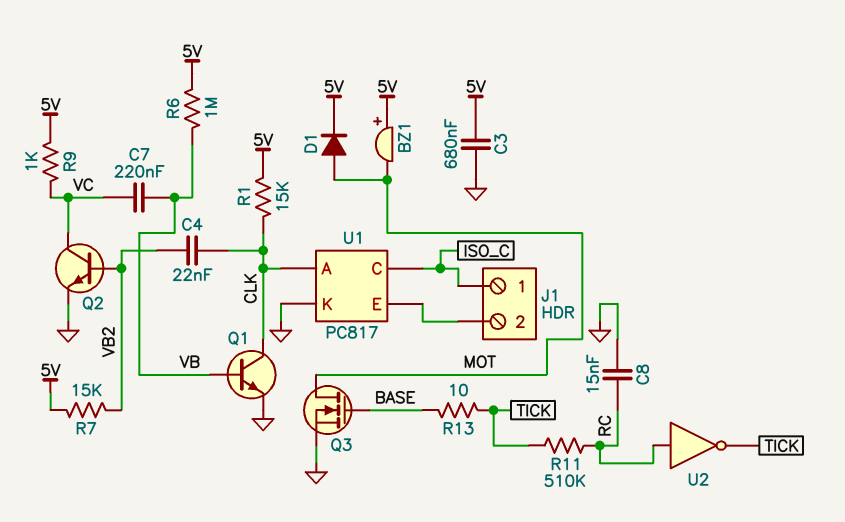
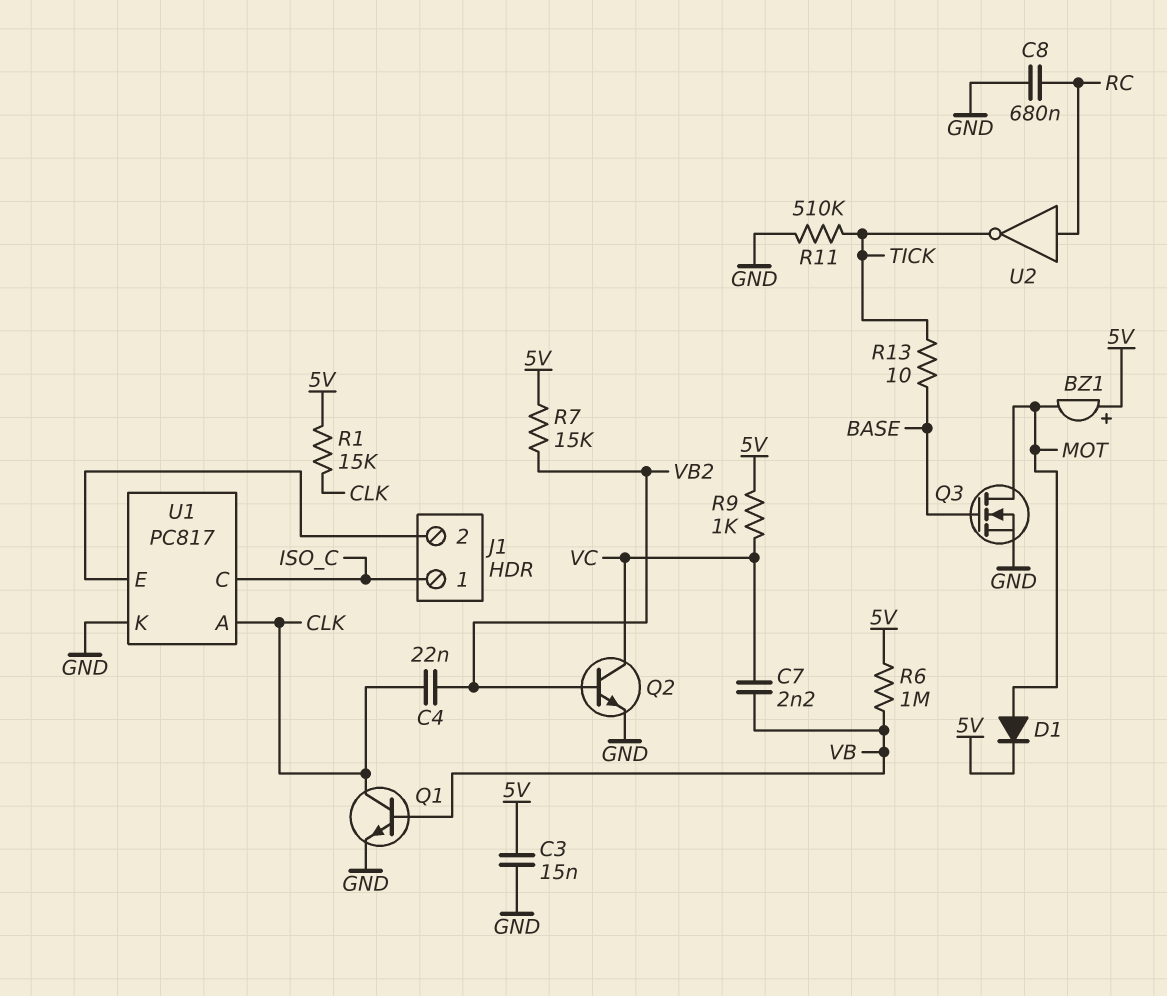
C3: 680nF (5V, GND) -> 15nF (5V, GND)
C7: 220nF (VB, VC) -> 2.2nF (VB, VC)
C8: 15nF (GND, RC) -> 680nF (GND, RC)
R11: 510k (RC, TICK) -> 510k (GND, TICK)

